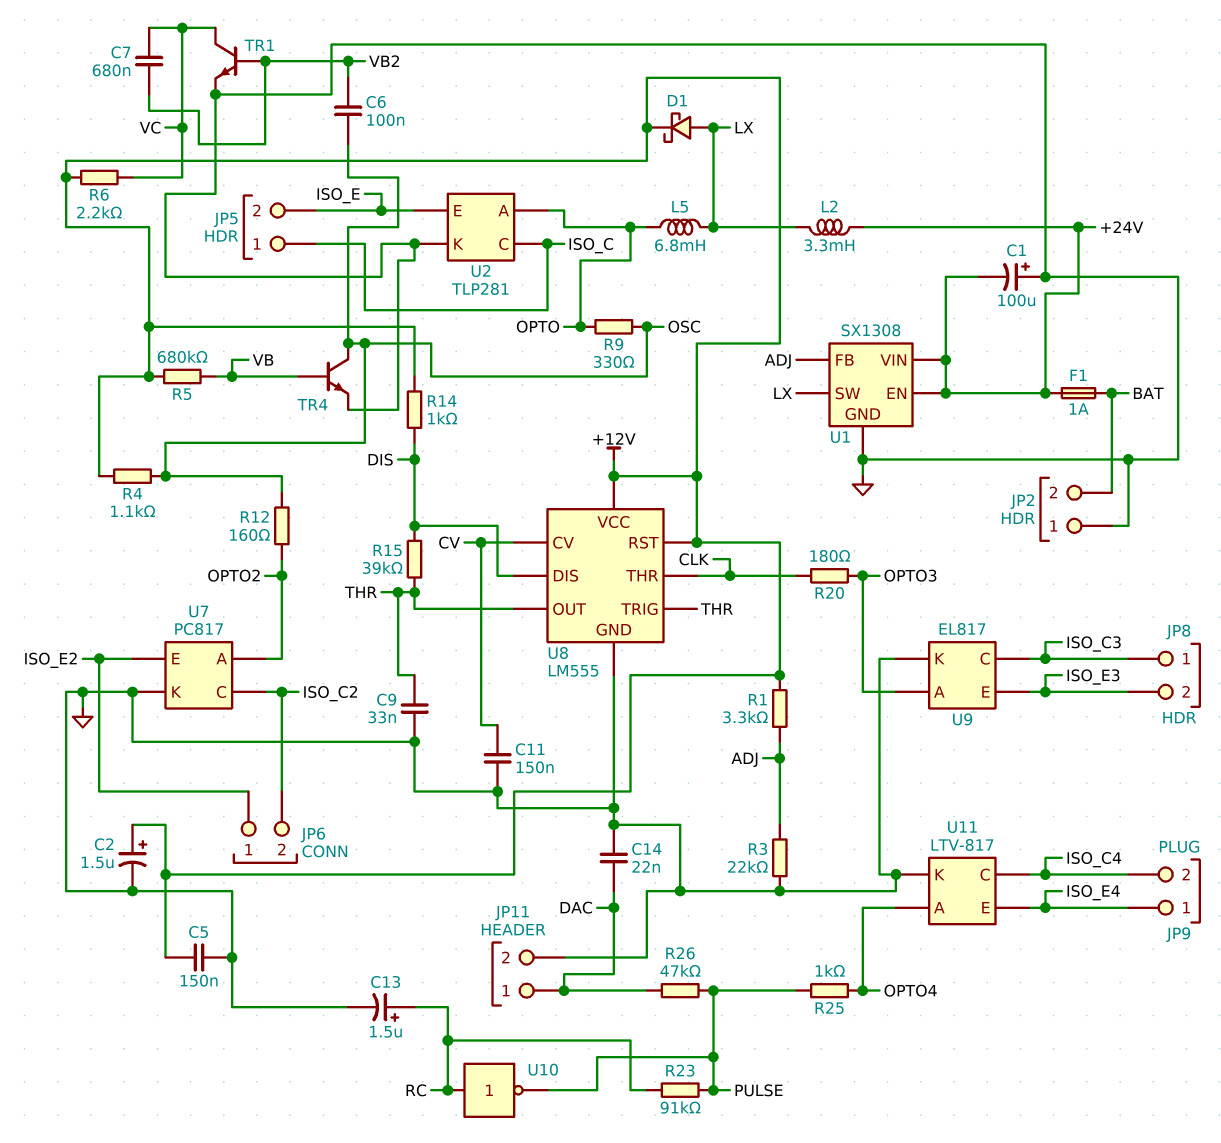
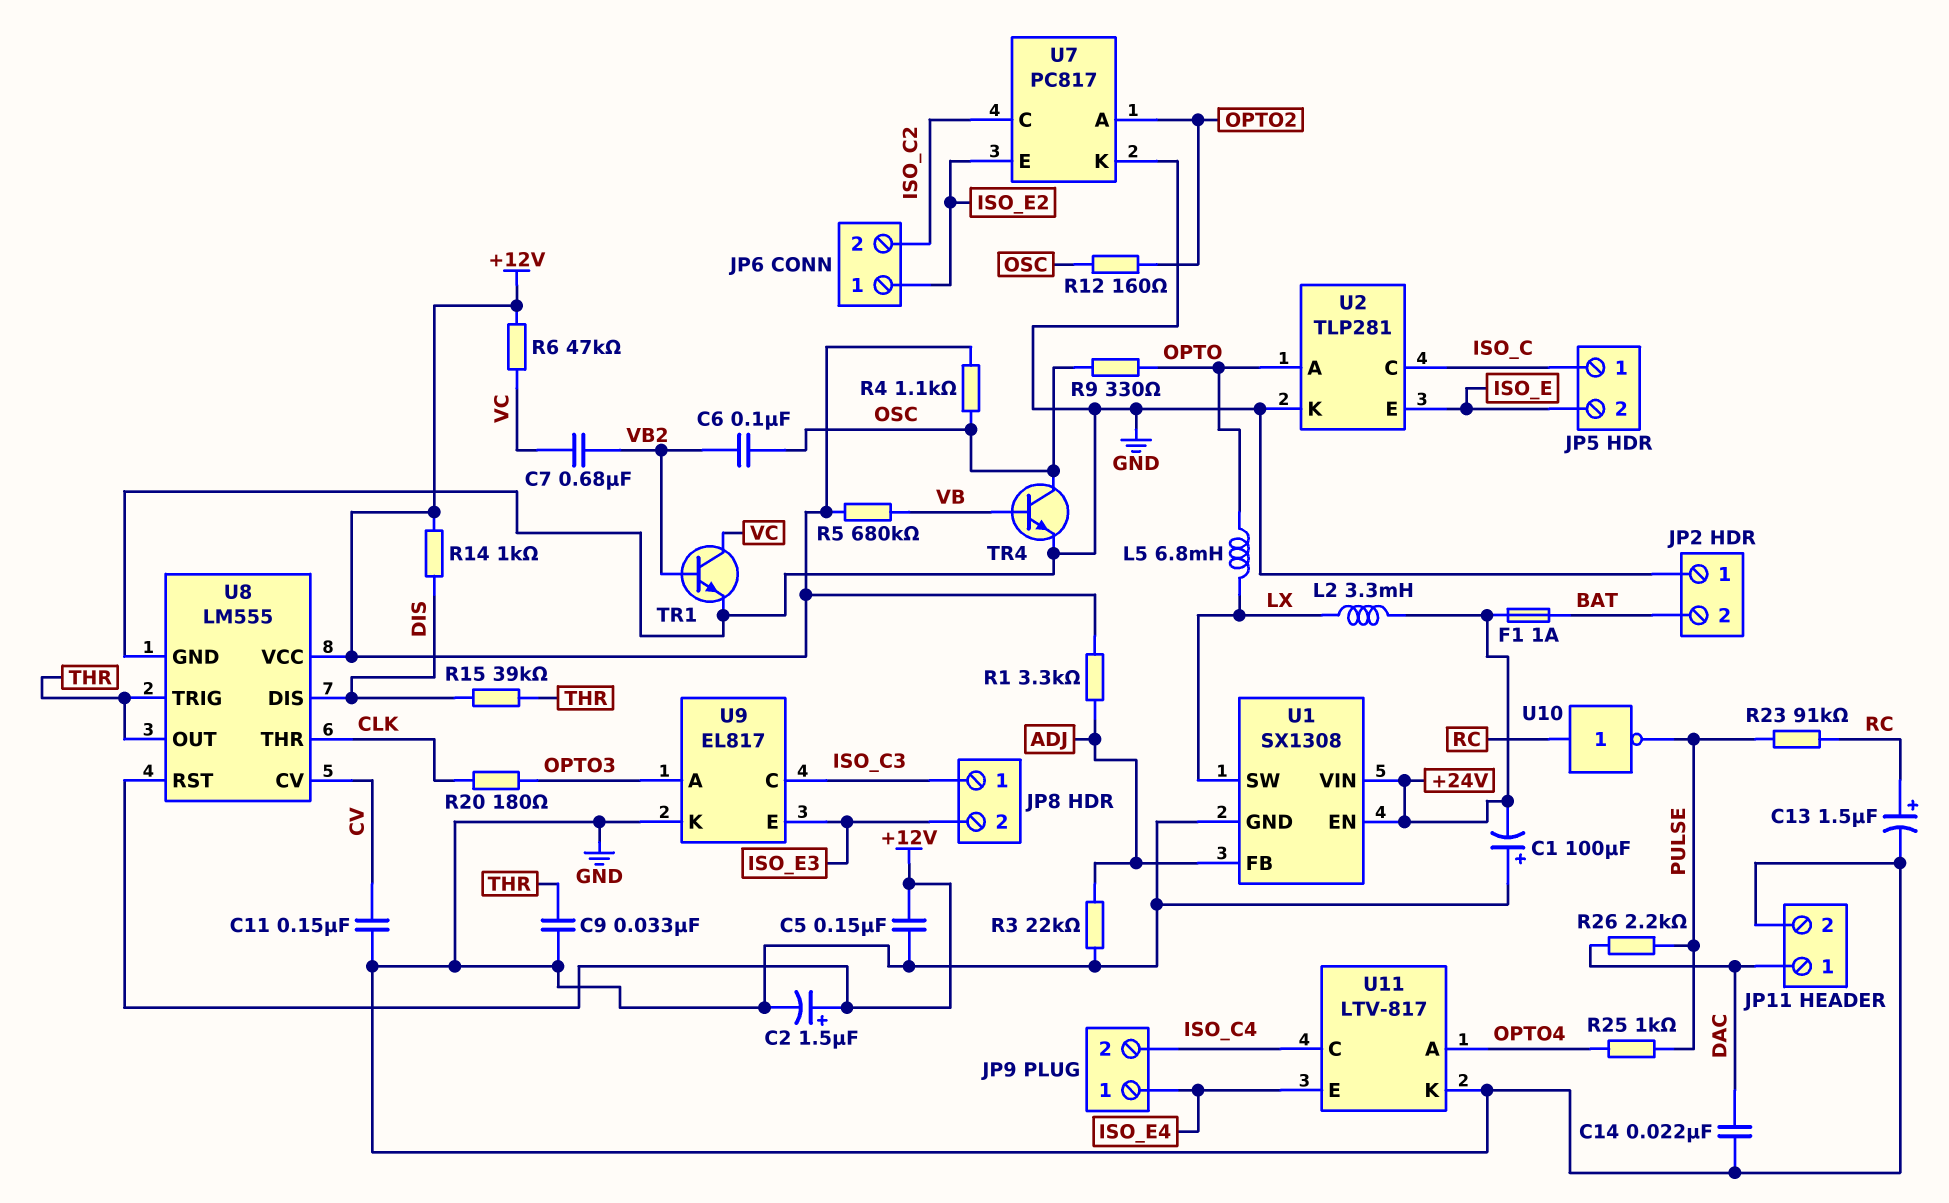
D1: schottky (A LX, K +12V) -> none
R6: 2.2k (+12V, VC) -> 47k (+12V, VC)
R26: 47k (DAC, PULSE) -> 2.2k (DAC, PULSE)

